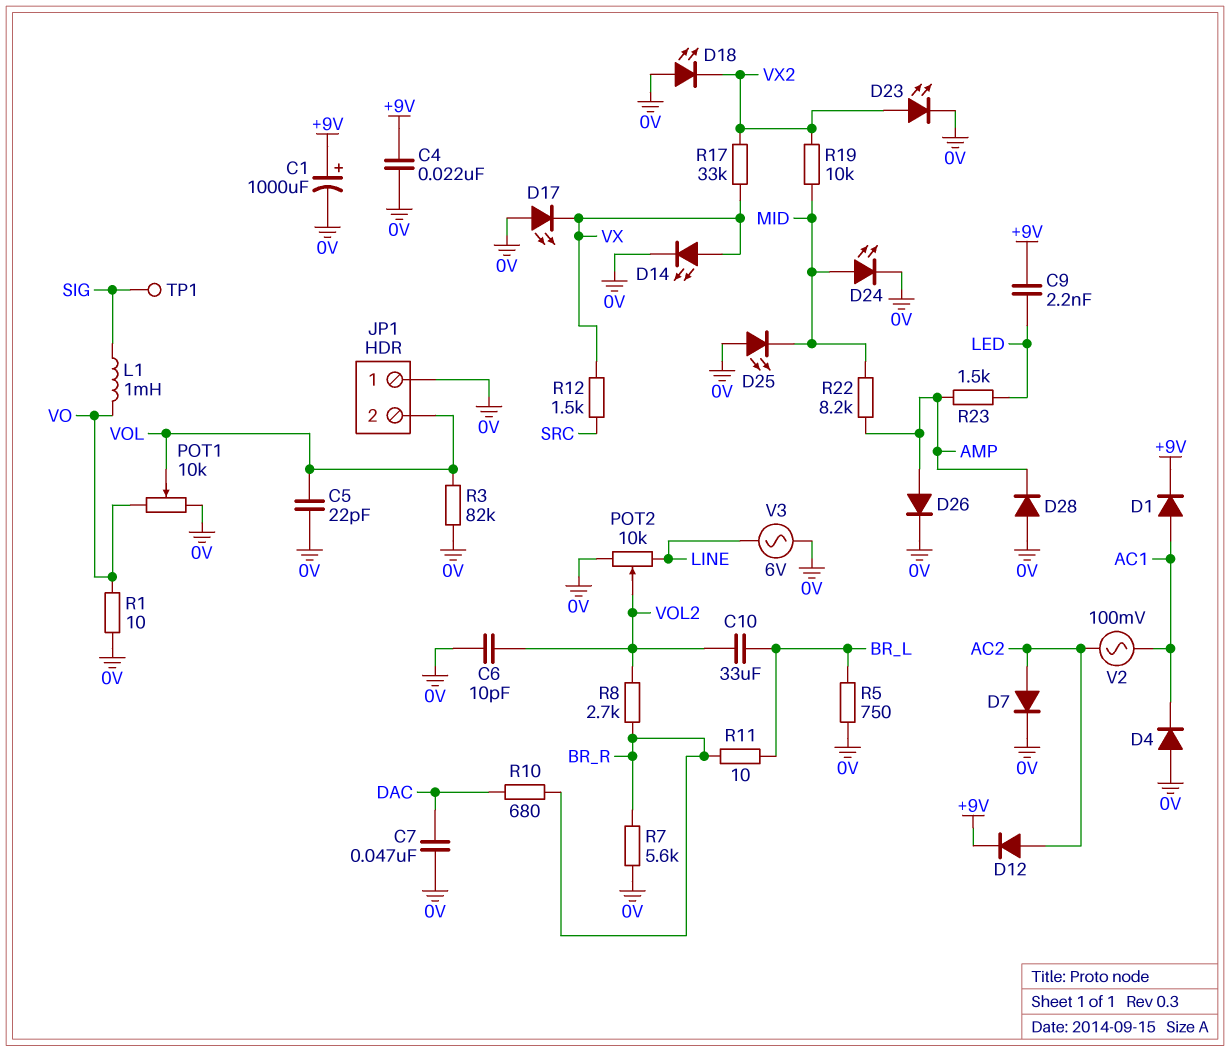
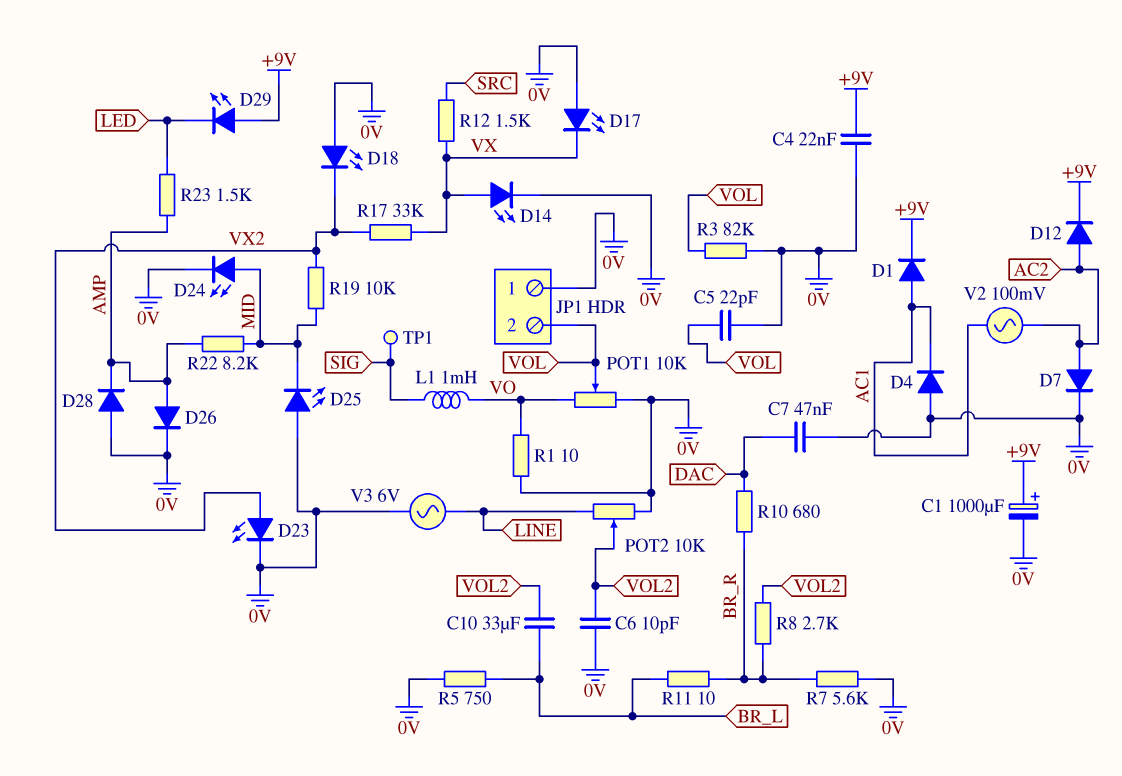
C9: 2.2nF (+9V, LED) -> none
D29: none -> LED (A +9V, K LED)

